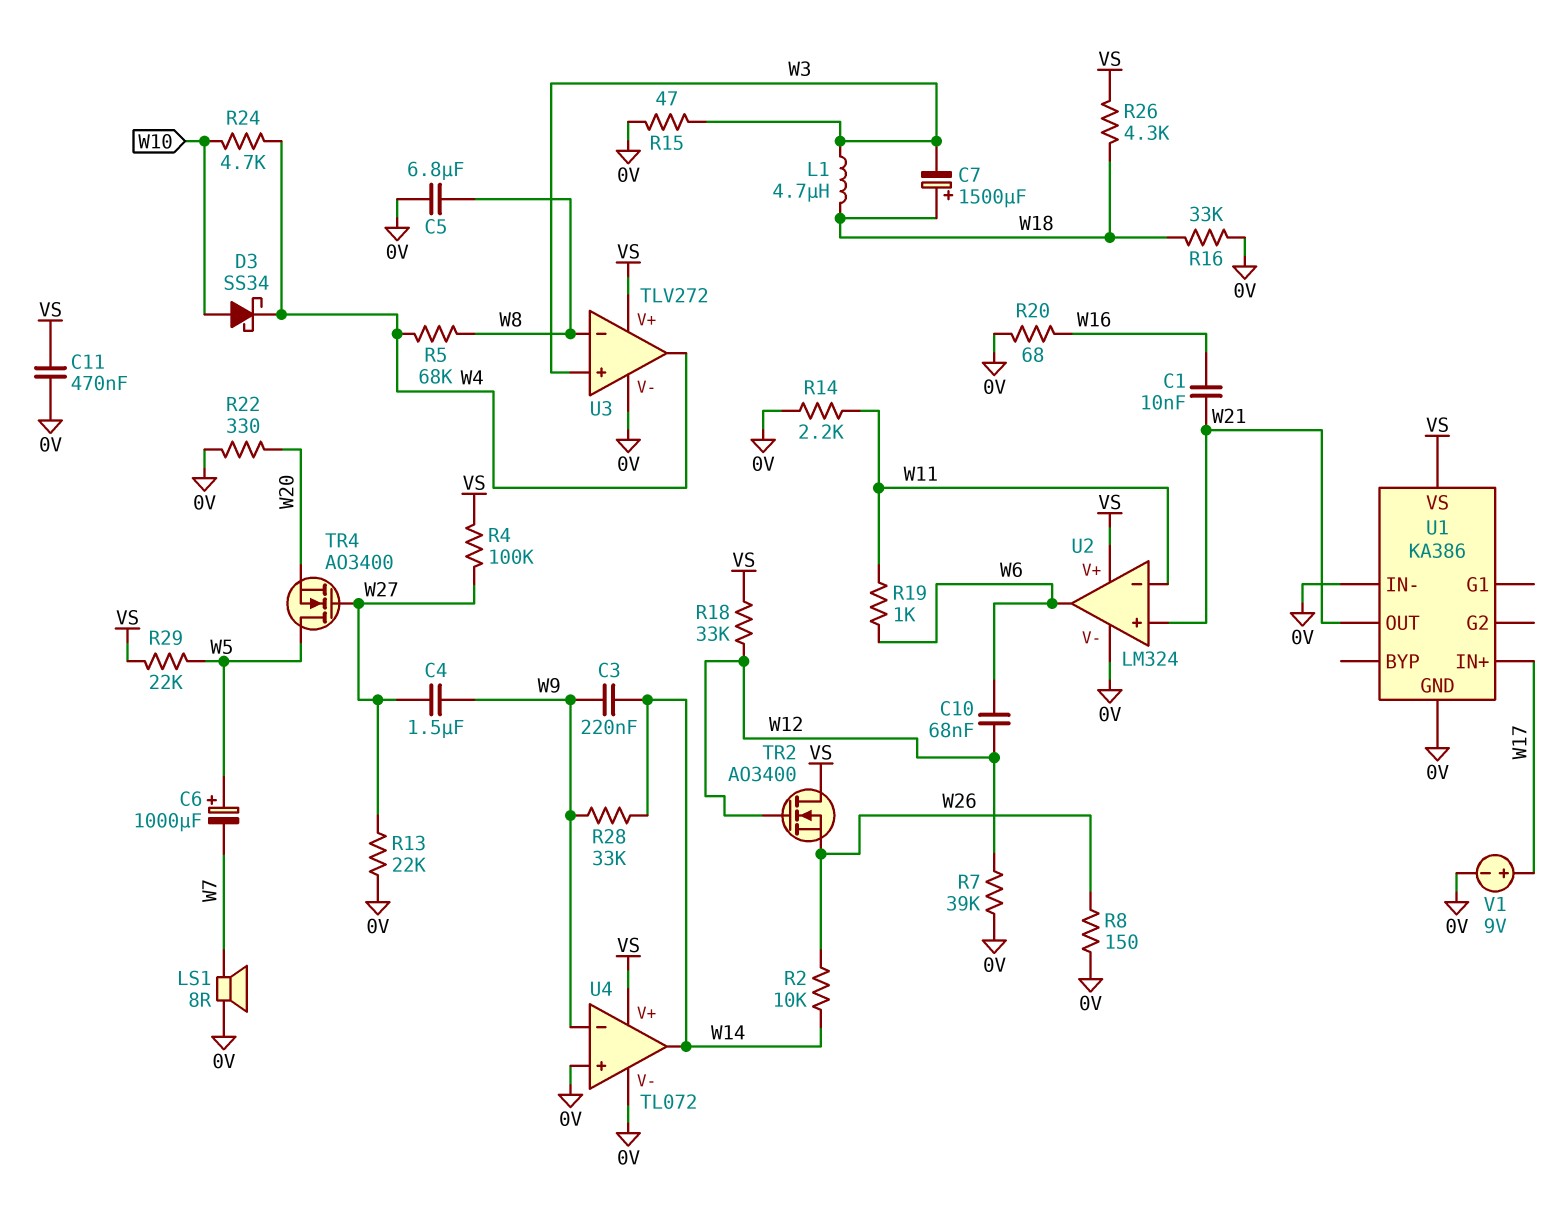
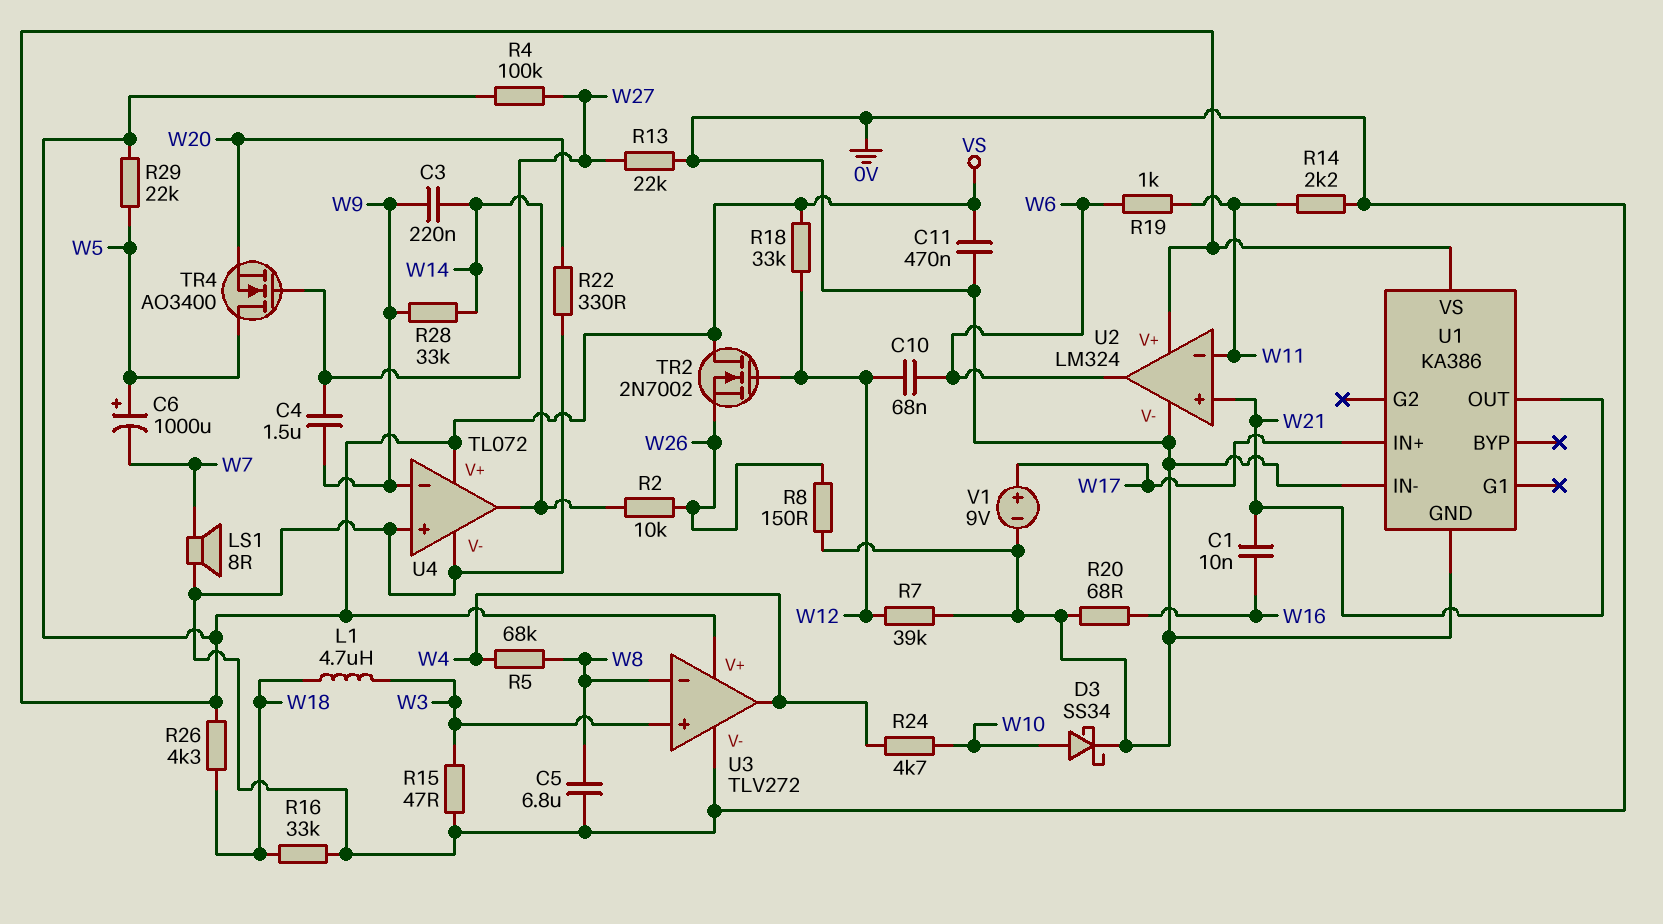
C7: 1500uF (plus W18, minus W3) -> none
D3: schottky SS34 (A W10, K W4) -> schottky SS34 (A W10, K 0V)
TR2: NMOS AO3400 (G W12, D VS, S W26) -> NMOS 2N7002 (G W12, D VS, S W26)

